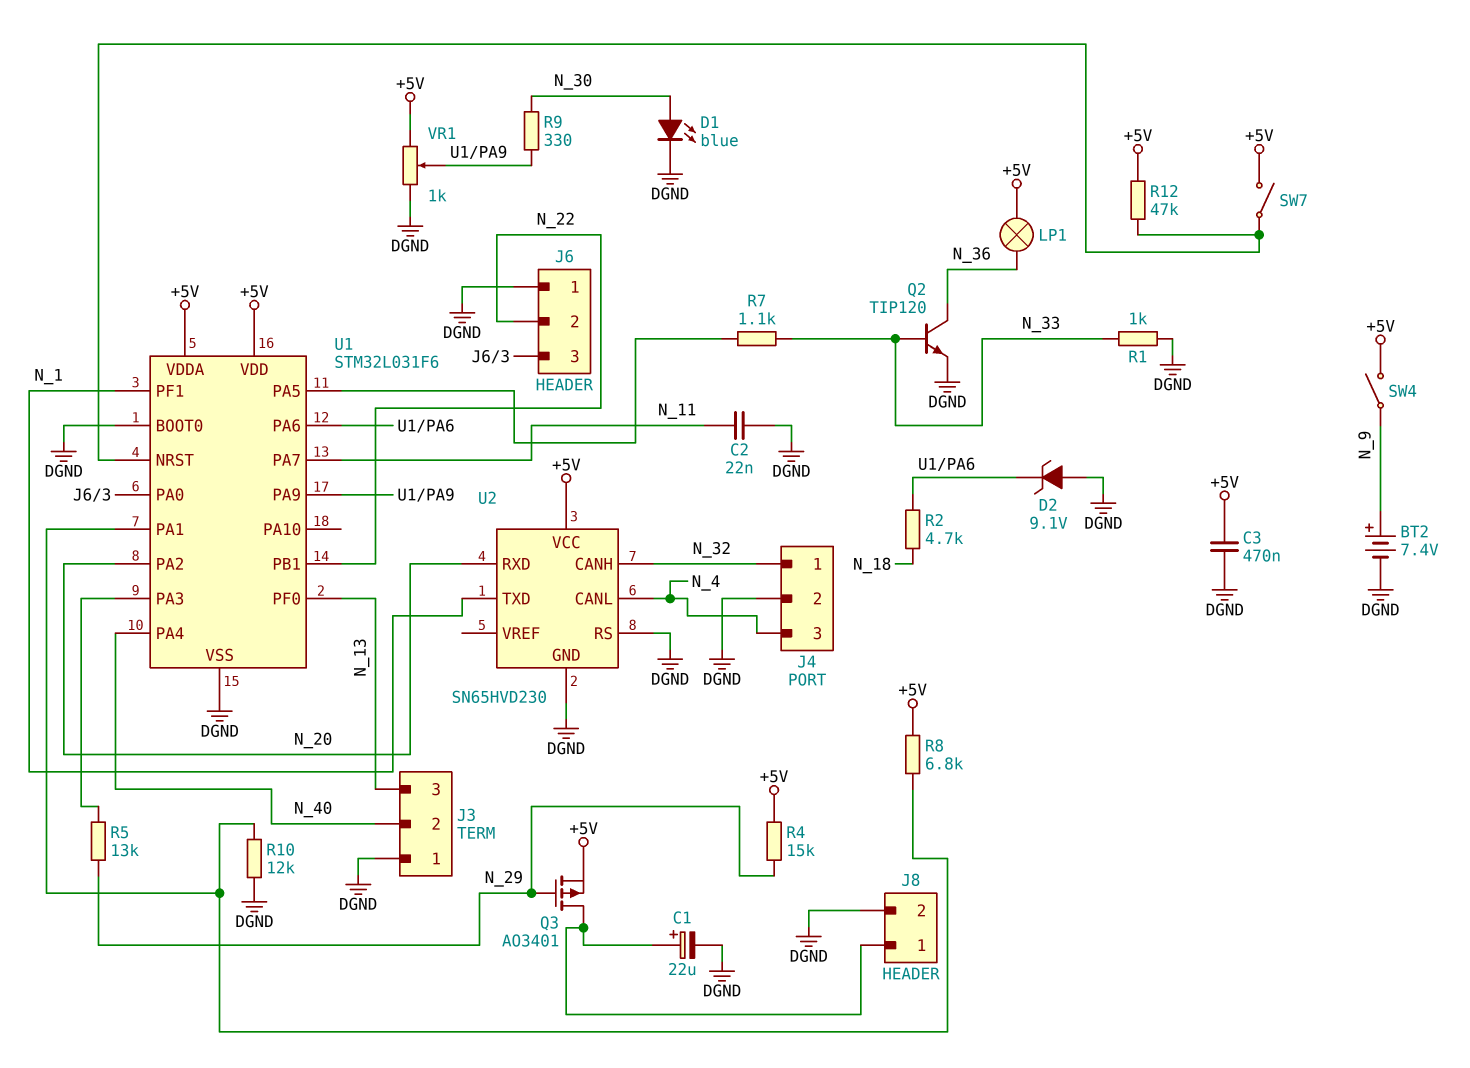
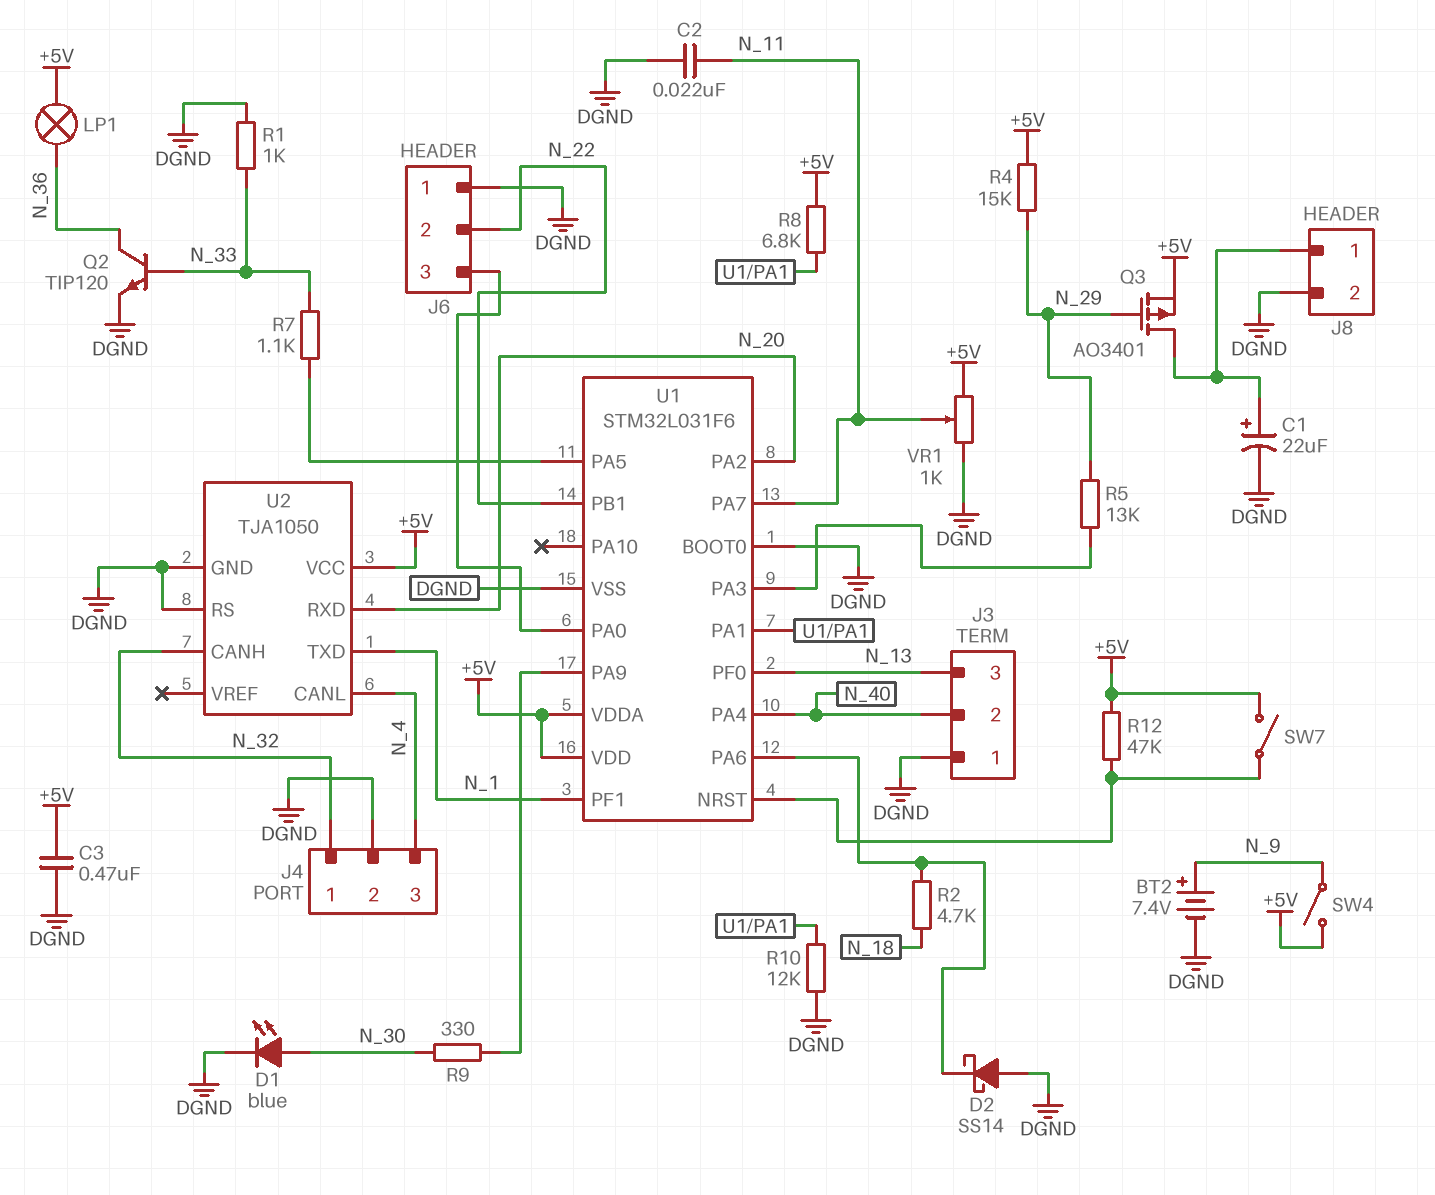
D2: zener 9.1V (A DGND, K U1/PA6) -> schottky SS14 (A DGND, K U1/PA6)
U2: SN65HVD230 -> TJA1050
VR1: 1k (+5V, DGND, wiper U1/PA9) -> 1k (+5V, DGND, wiper N_11)

